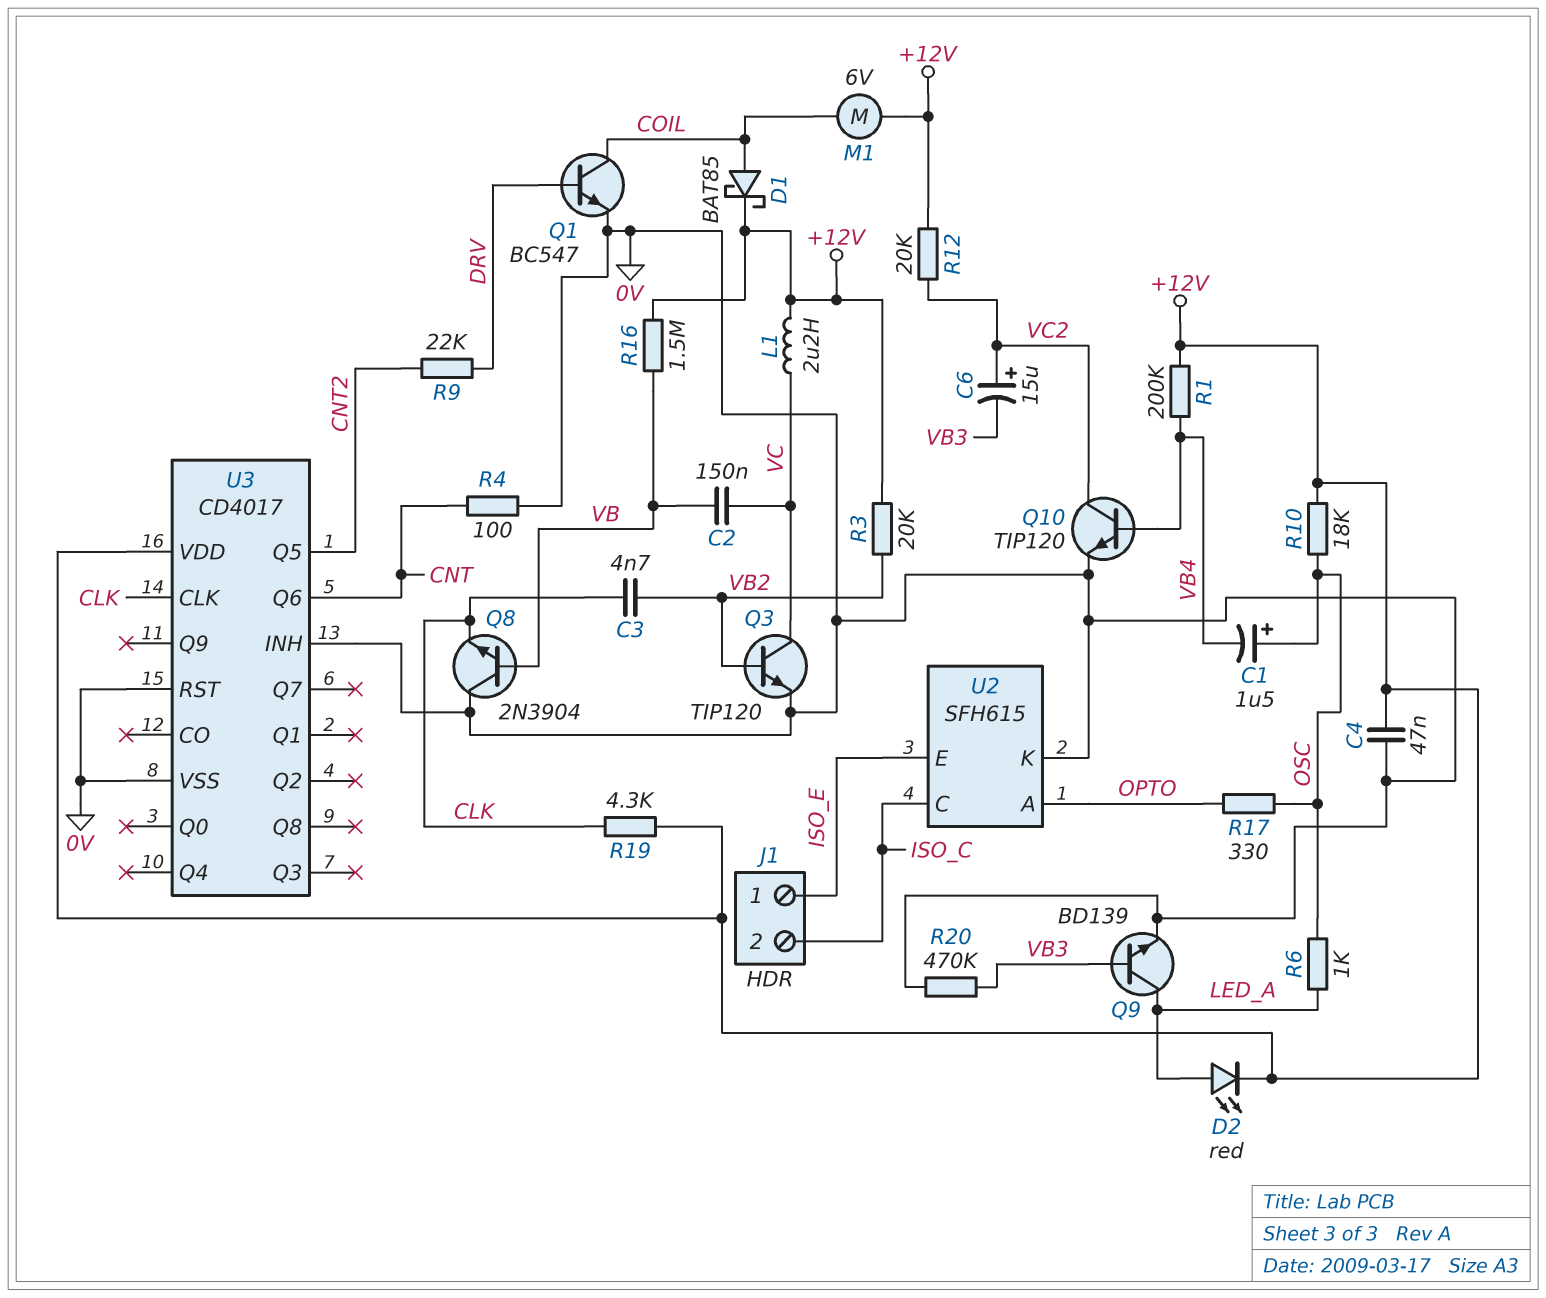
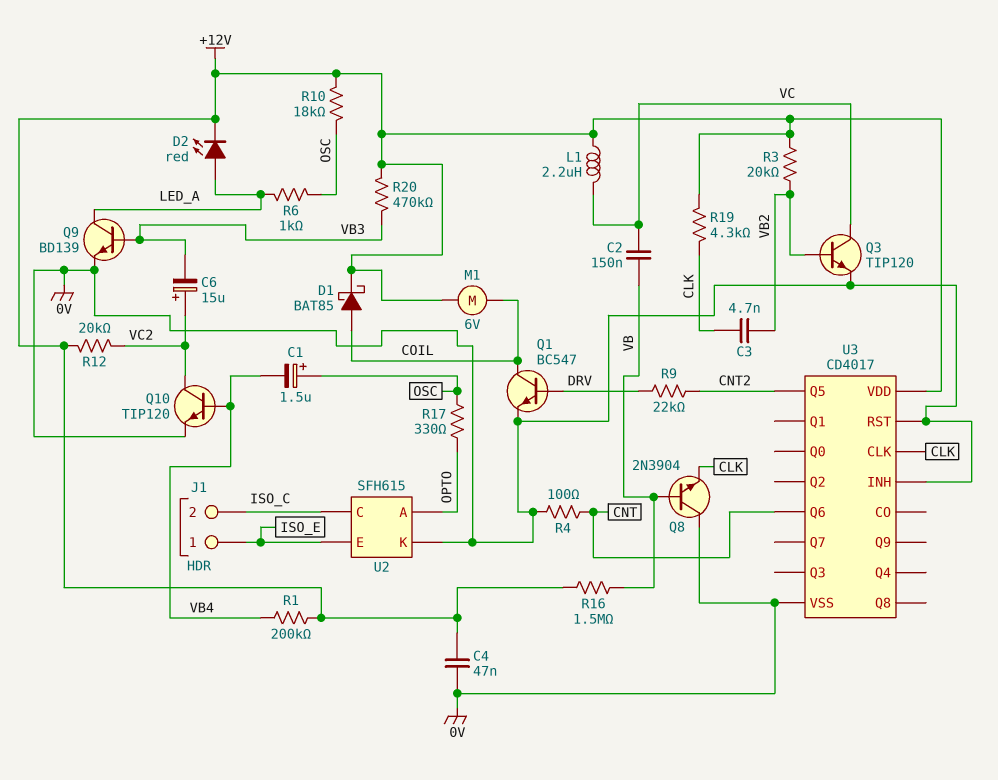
R20: 470k (0V, VB3) -> 470k (+12V, VB3)

